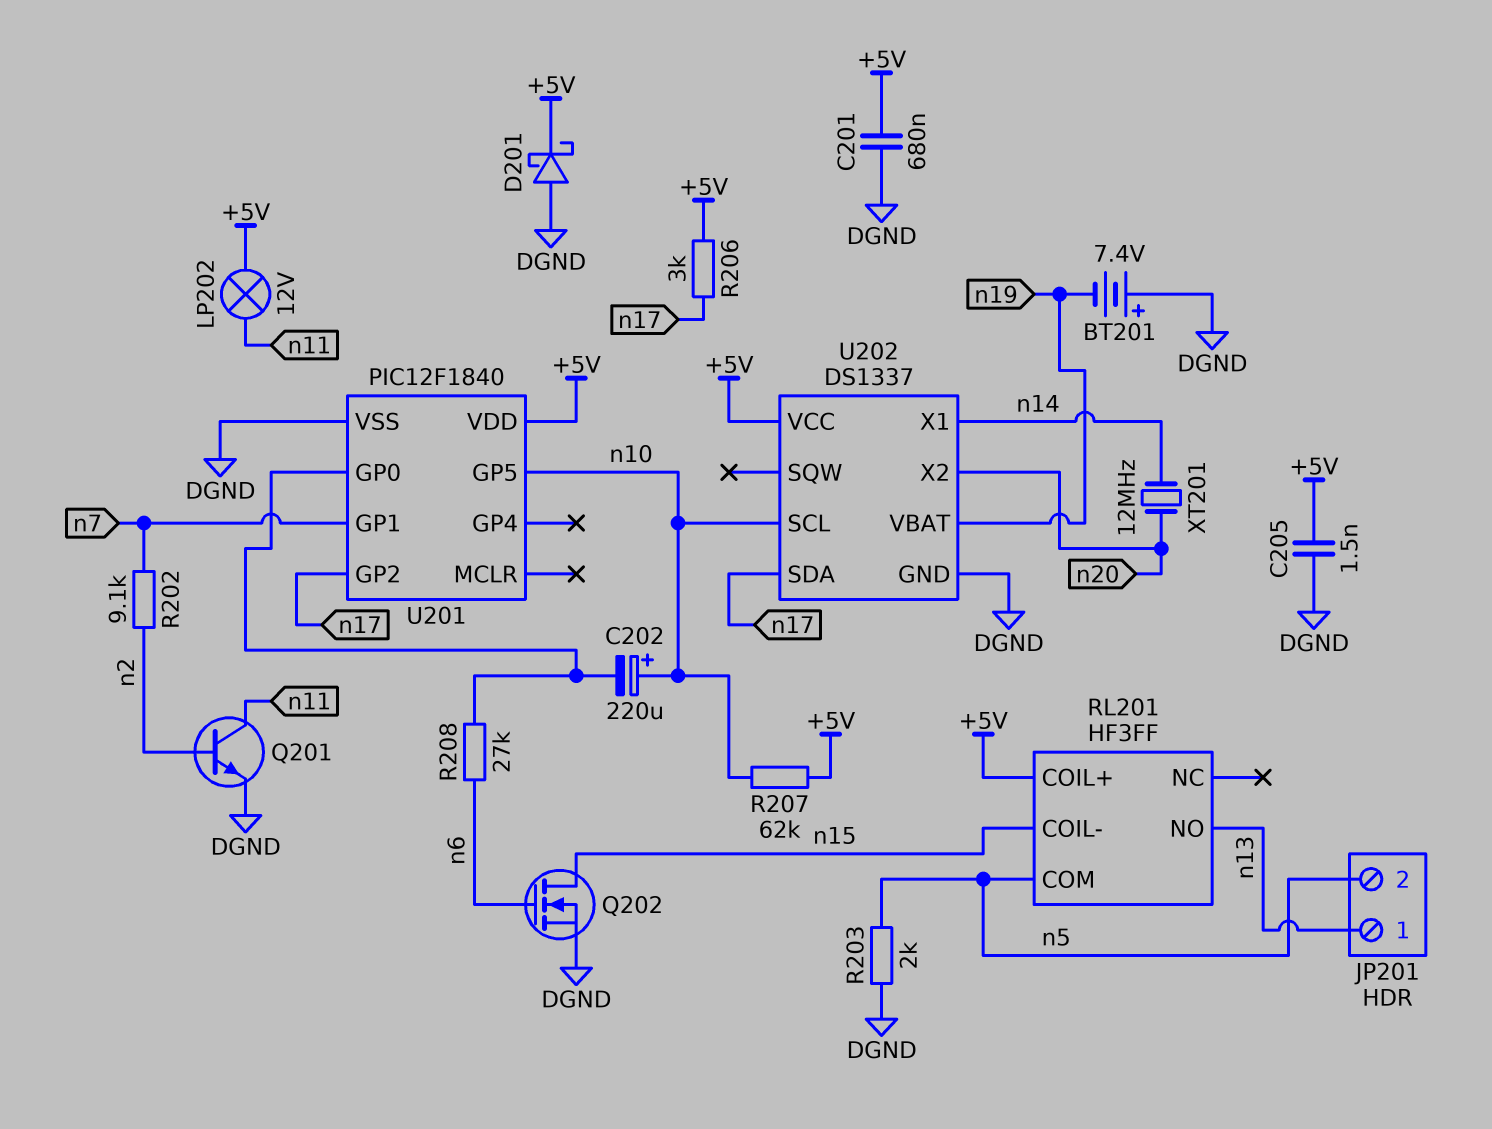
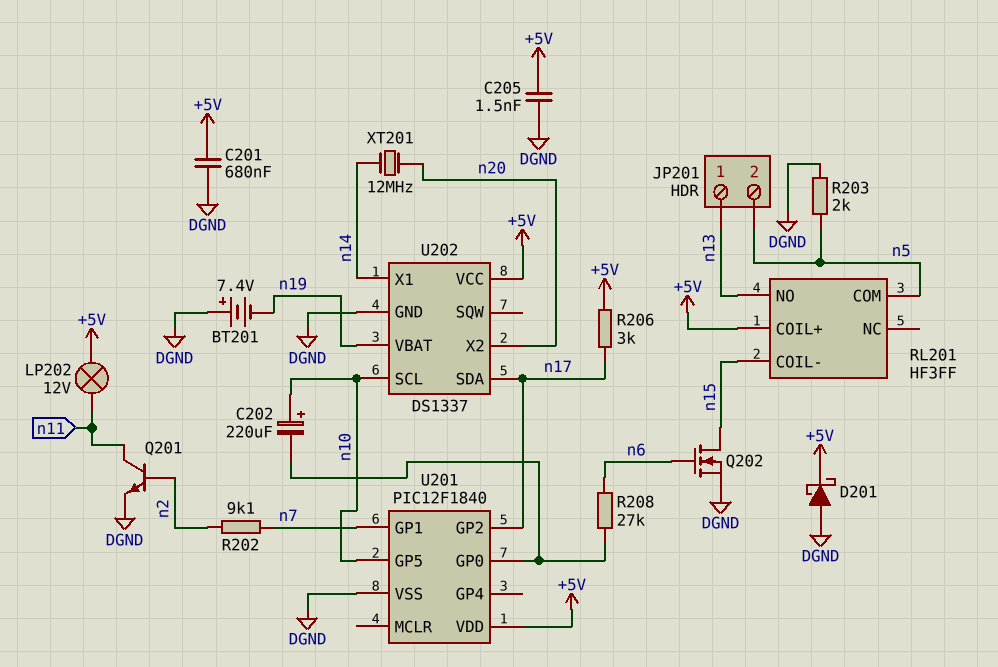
R207: 62k (+5V, n10) -> none

